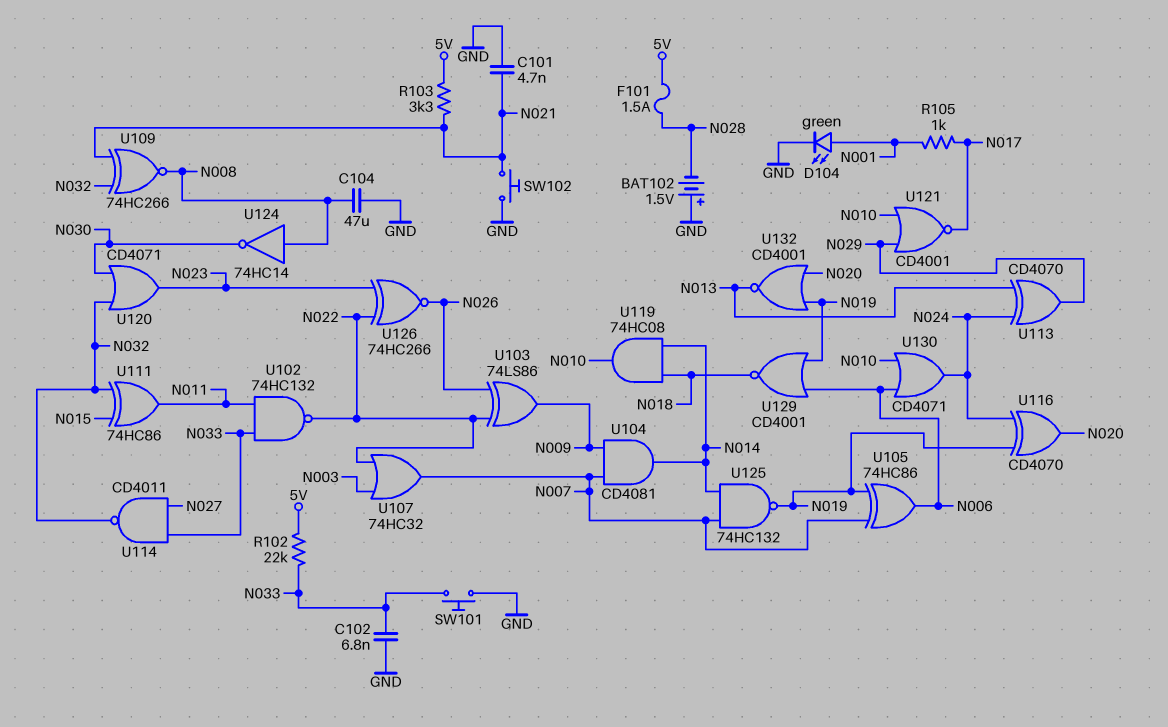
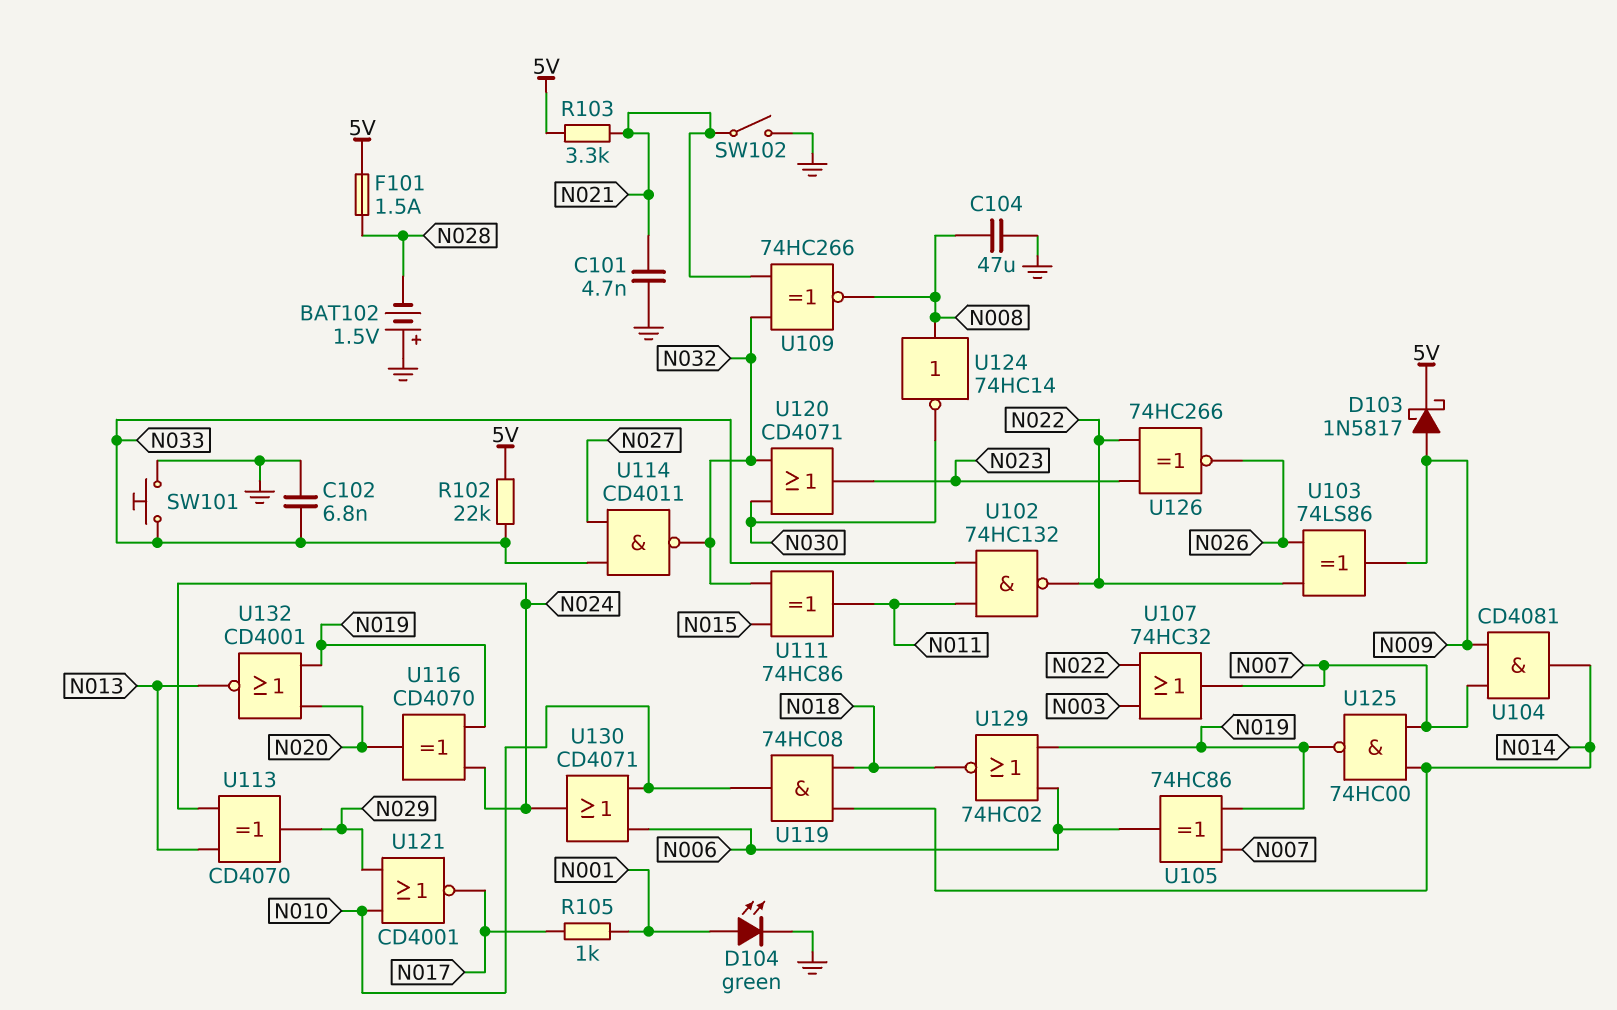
D103: none -> schottky 1N5817 (A N009, K 5V)
SW102: button (GND, N021) -> switch (GND, N021)
U125: NAND 74HC132 (in N007, in N014, out N019) -> NAND 74HC00 (in N007, in N014, out N019)
U129: NOR CD4001 (in N006, in N019, out N018) -> NOR 74HC02 (in N006, in N019, out N018)

